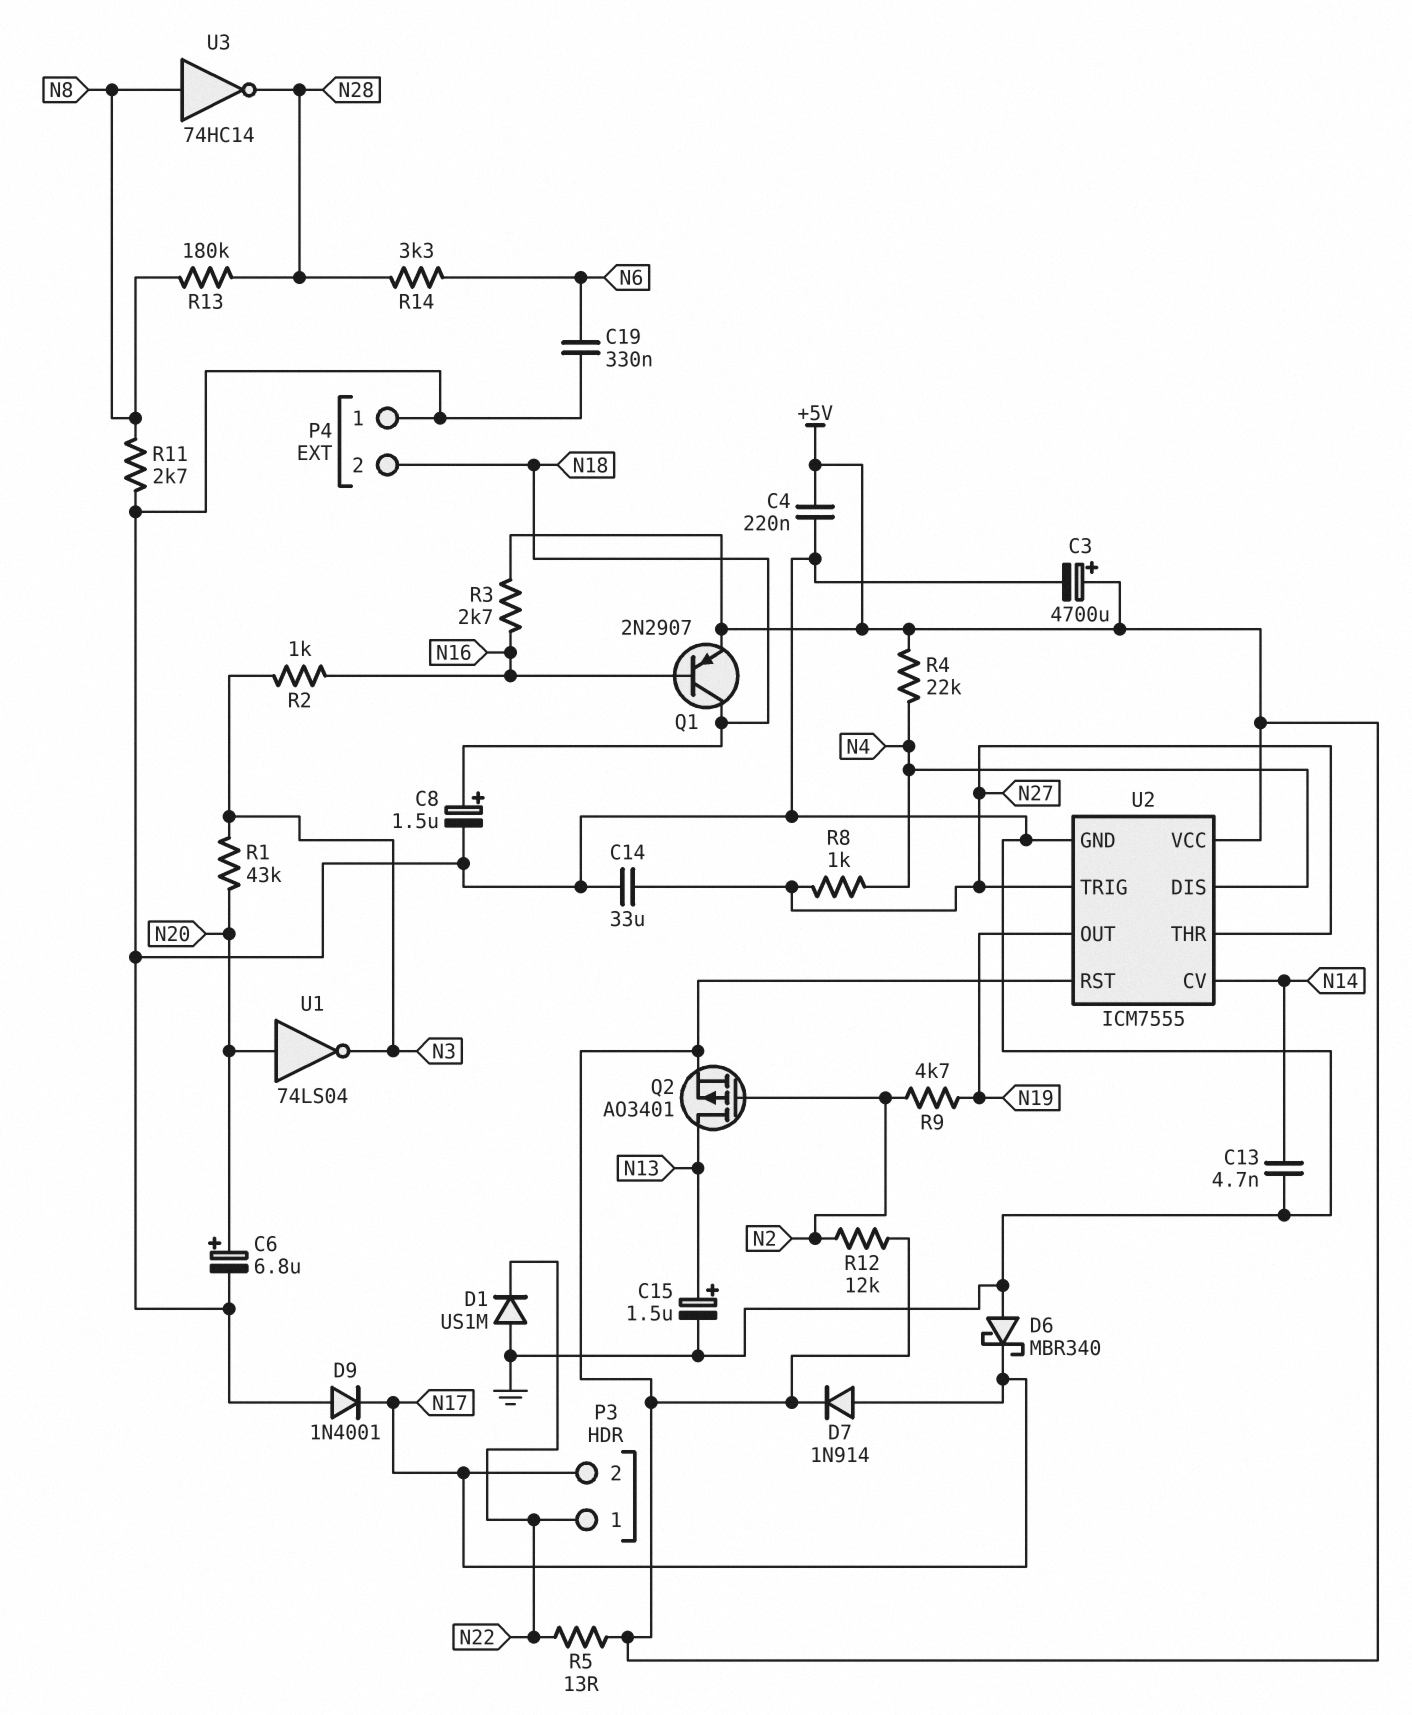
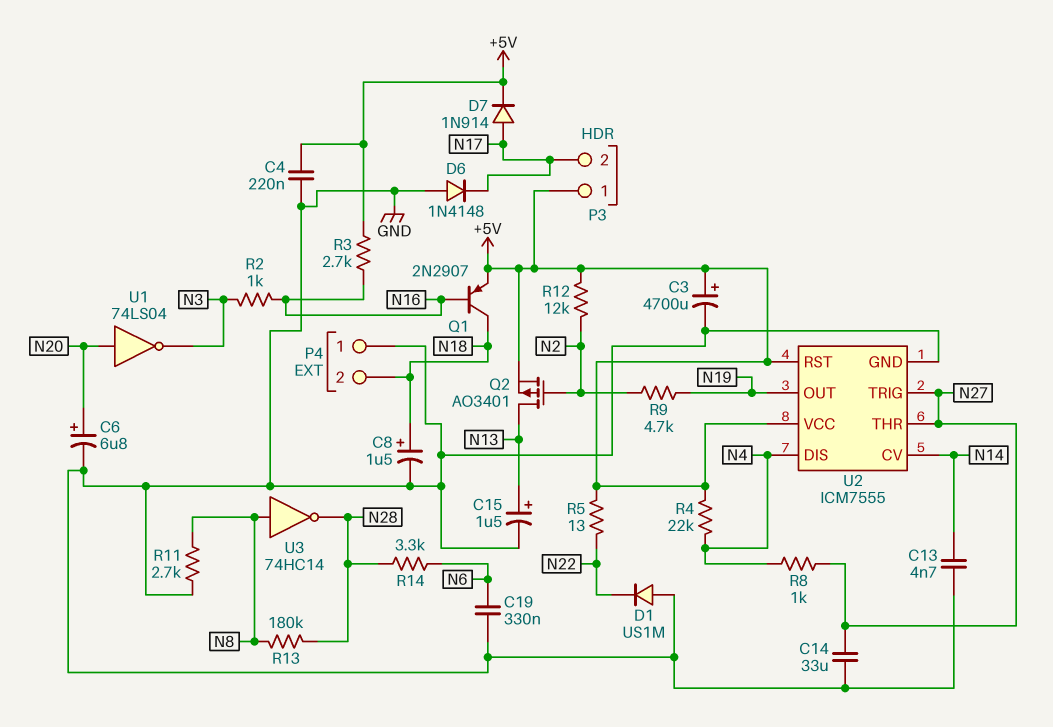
D6: schottky MBR340 (A GND, K N17) -> diode 1N4148 (A GND, K N17)
D9: diode 1N4001 (A GND, K N17) -> none
P3 pin 1: N22 -> +5V
R1: 43k (N3, N20) -> none

